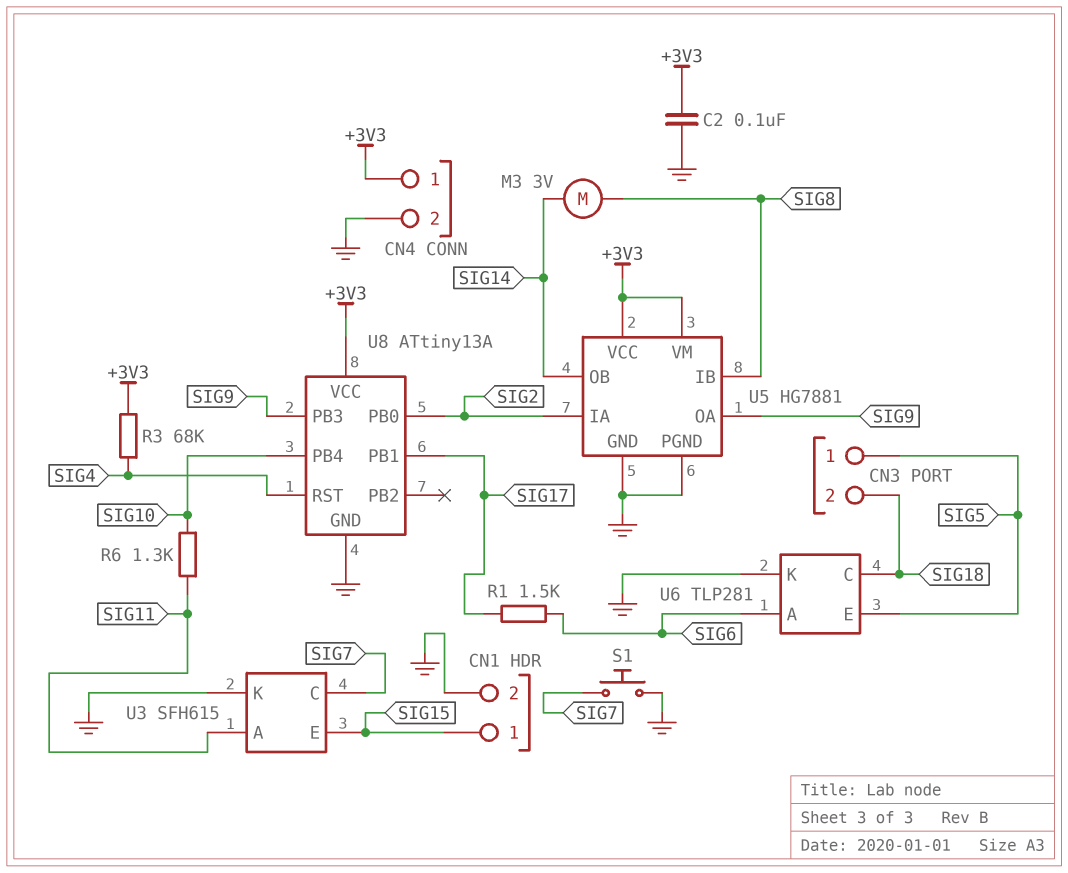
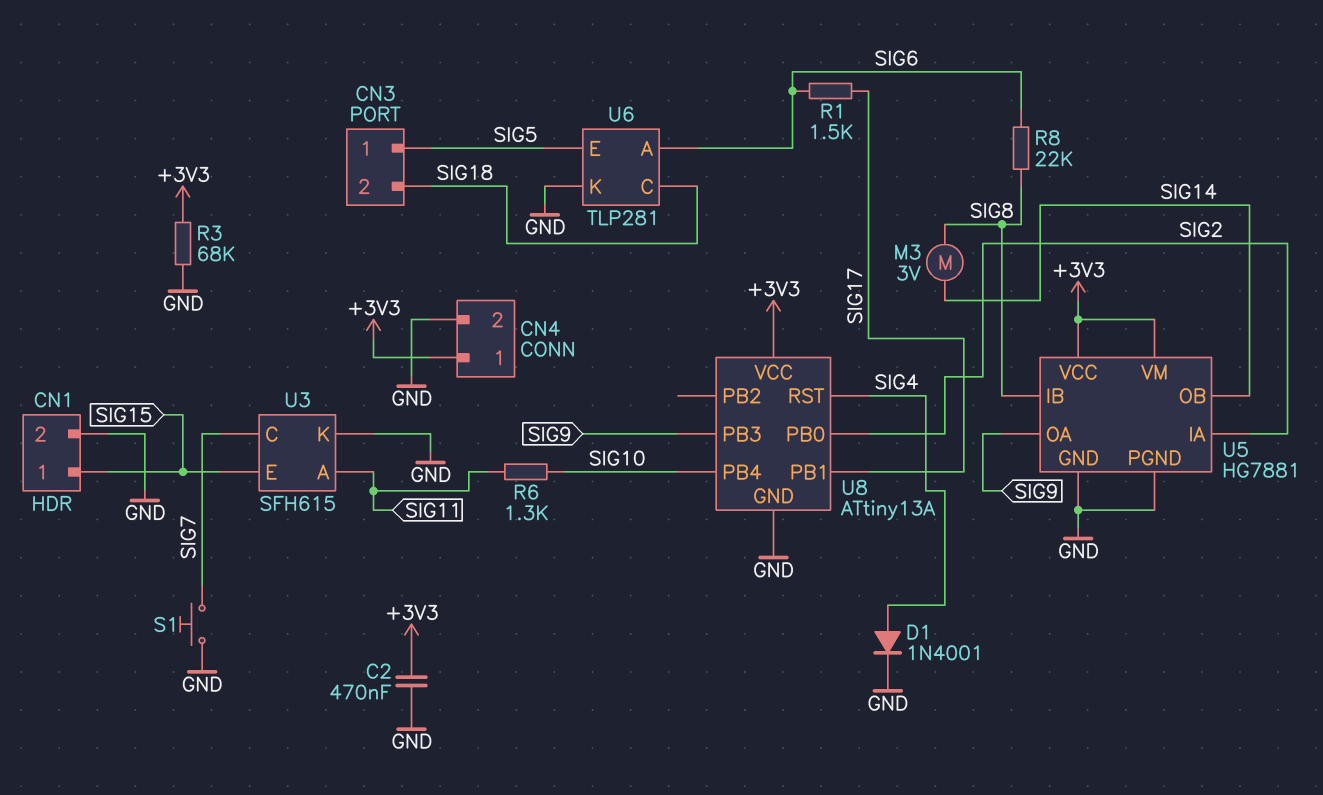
C2: 100nF (+3V3, GND) -> 470nF (+3V3, GND)
D1: none -> diode 1N4001 (A SIG4, K GND)
R3: 68k (+3V3, SIG4) -> 68k (+3V3, GND)
R8: none -> 22k (SIG6, SIG8)

